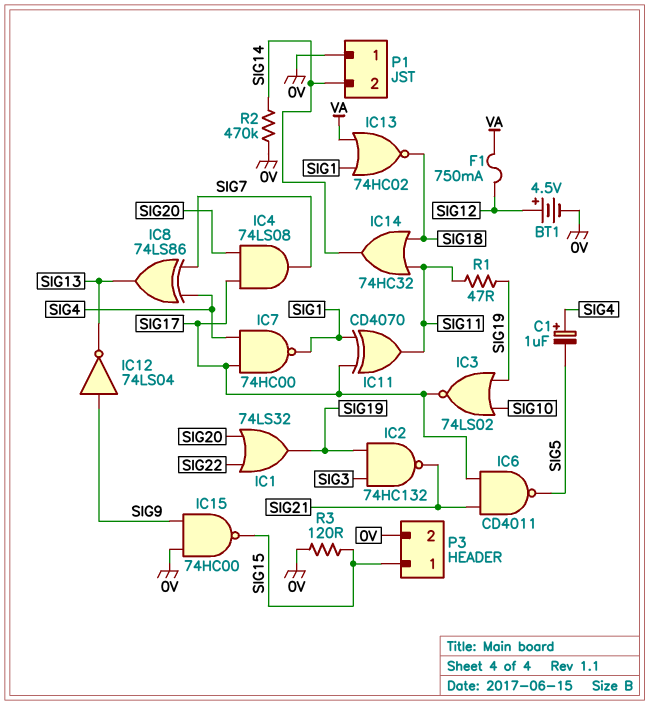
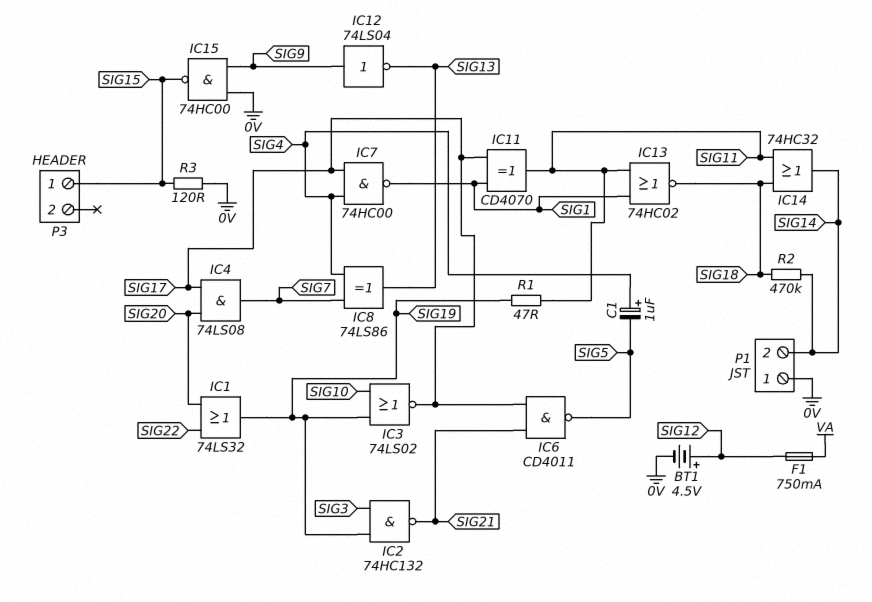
IC13: NOR 74HC02 (in SIG1, in VA, out SIG18) -> NOR 74HC02 (in SIG1, in SIG11, out SIG18)
P3 pin 2: 0V -> none
R2: 470k (0V, SIG14) -> 470k (SIG14, SIG18)

